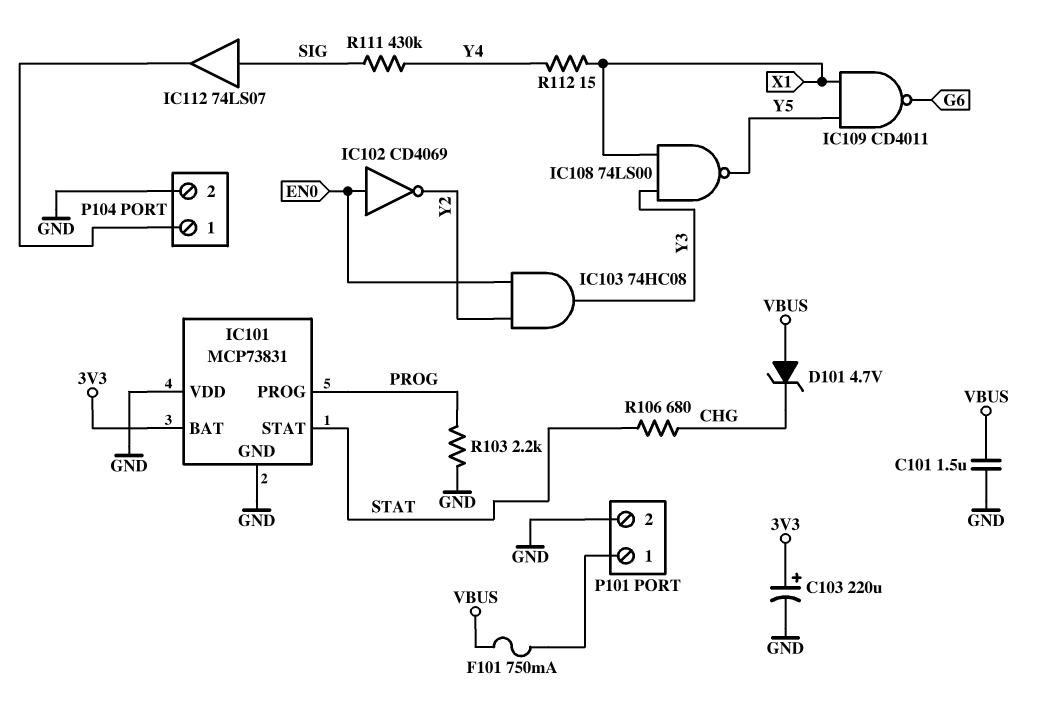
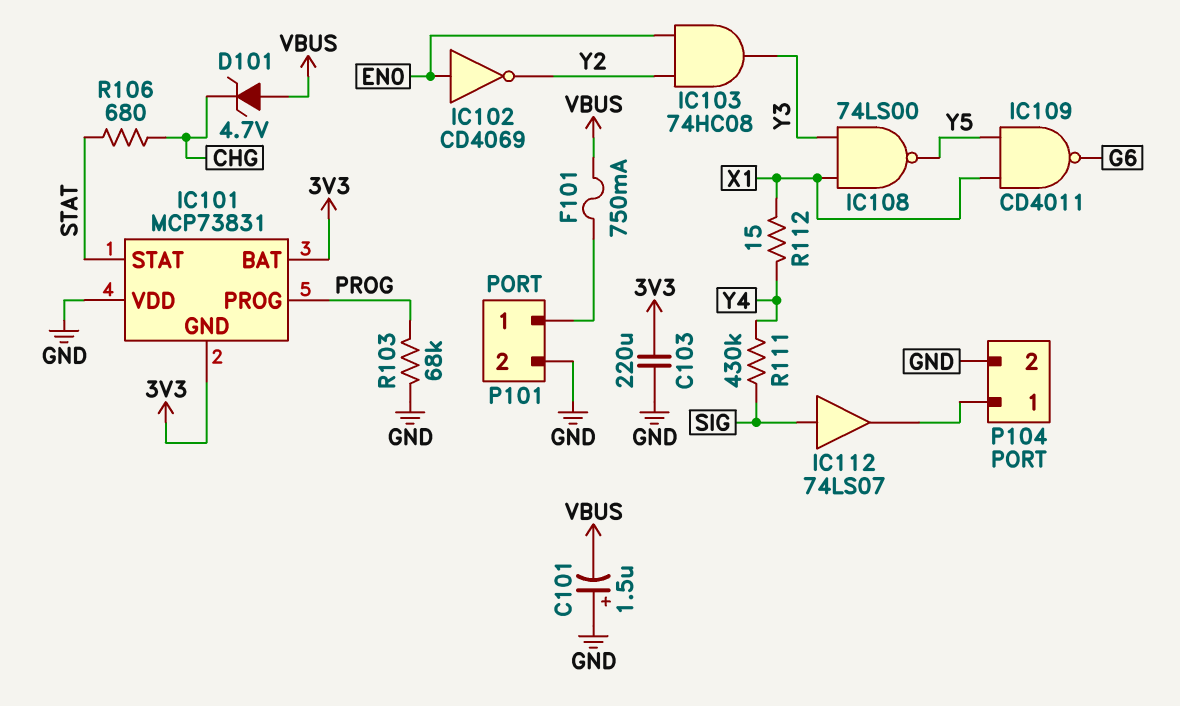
C101: 1.5uF (GND, VBUS) -> 1.5uF (plus GND, minus VBUS)
C103: 220uF (plus 3V3, minus GND) -> 220uF (3V3, GND)
IC101 pin GND: GND -> 3V3
R103: 2.2k (GND, PROG) -> 68k (GND, PROG)

